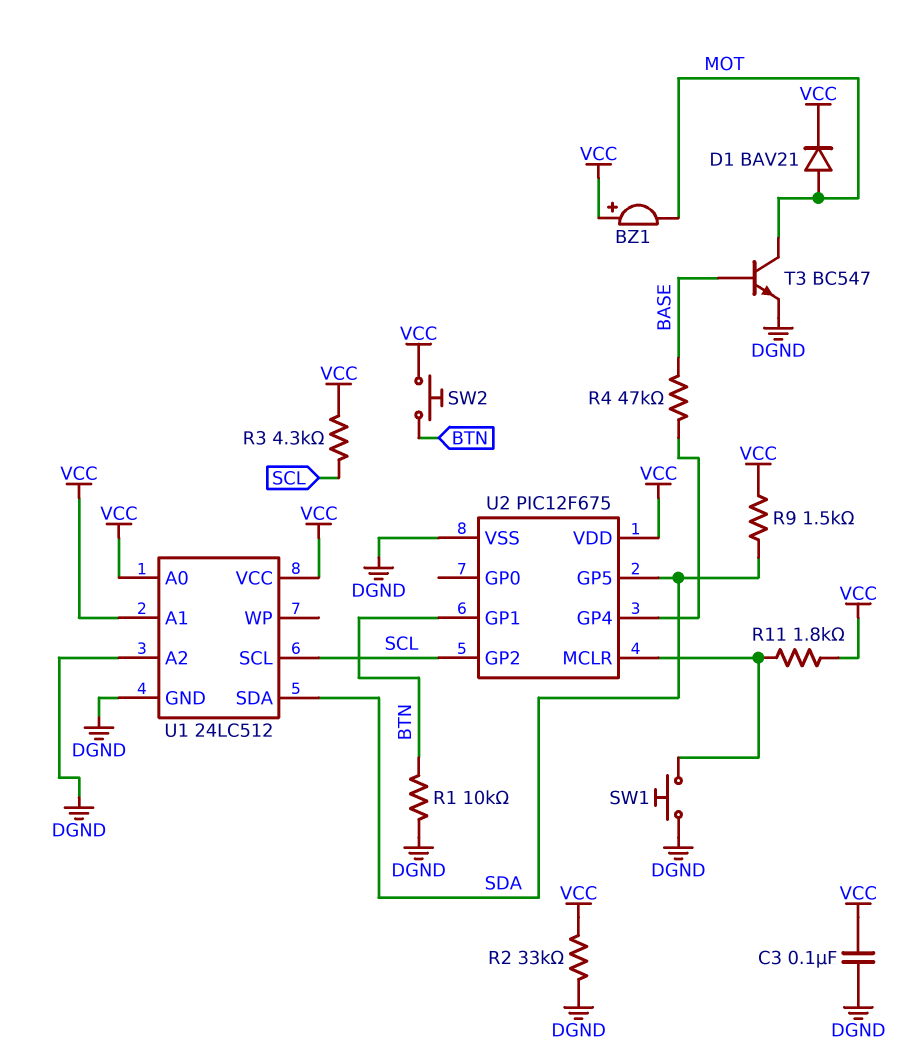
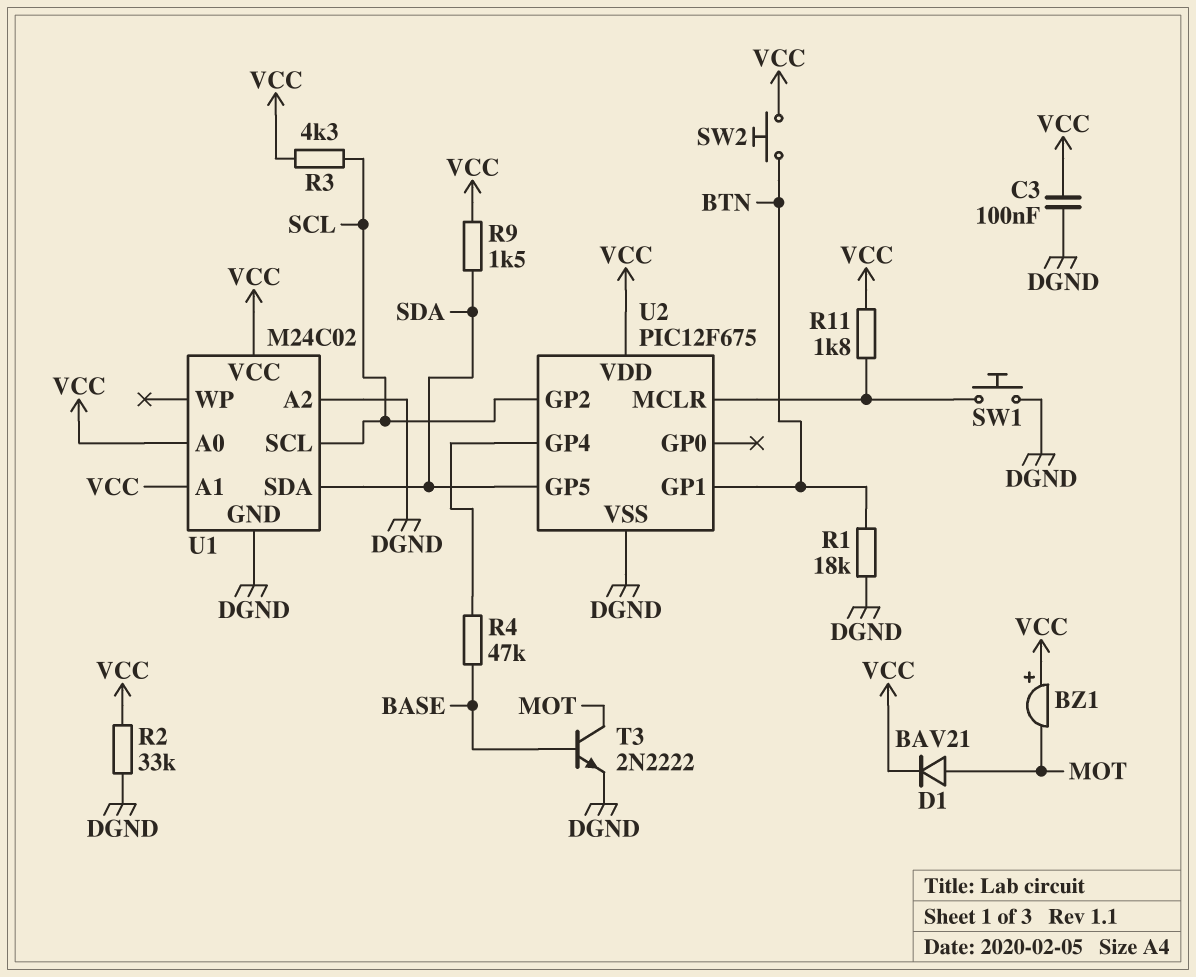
R1: 10k (BTN, DGND) -> 18k (BTN, DGND)
T3: NPN BC547 (B BASE, C MOT, E DGND) -> NPN 2N2222 (B BASE, C MOT, E DGND)
U1: 24LC512 -> M24C02

